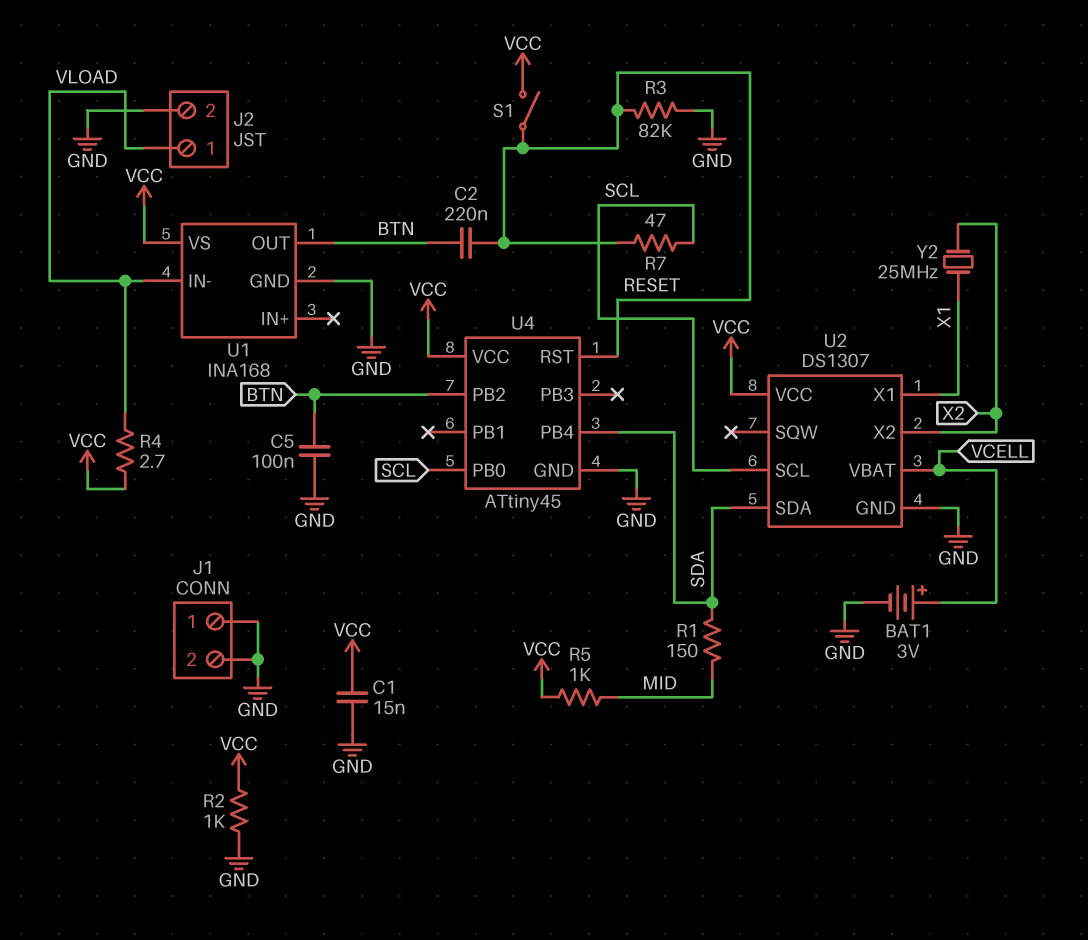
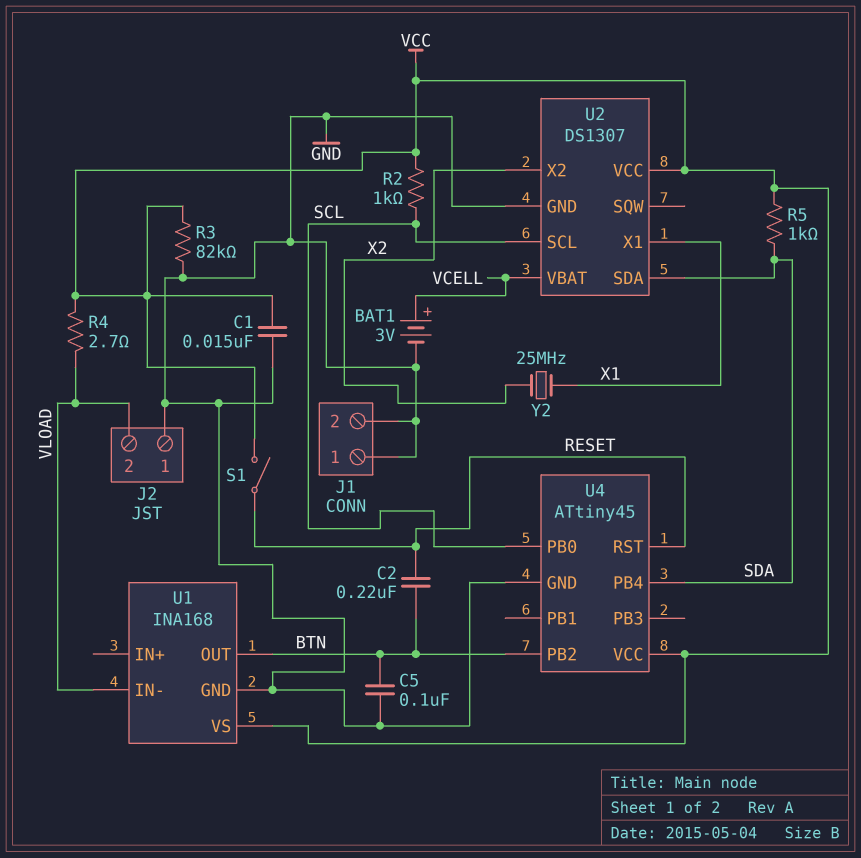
J2 pin 1: VLOAD -> GND
J2 pin 2: GND -> VLOAD
R1: 150 (MID, SDA) -> none
R2: 1k (GND, VCC) -> 1k (SCL, VCC)
R3: 82k (GND, RESET) -> 82k (GND, VCC)
R5: 1k (MID, VCC) -> 1k (SDA, VCC)
R7: 47 (RESET, SCL) -> none

